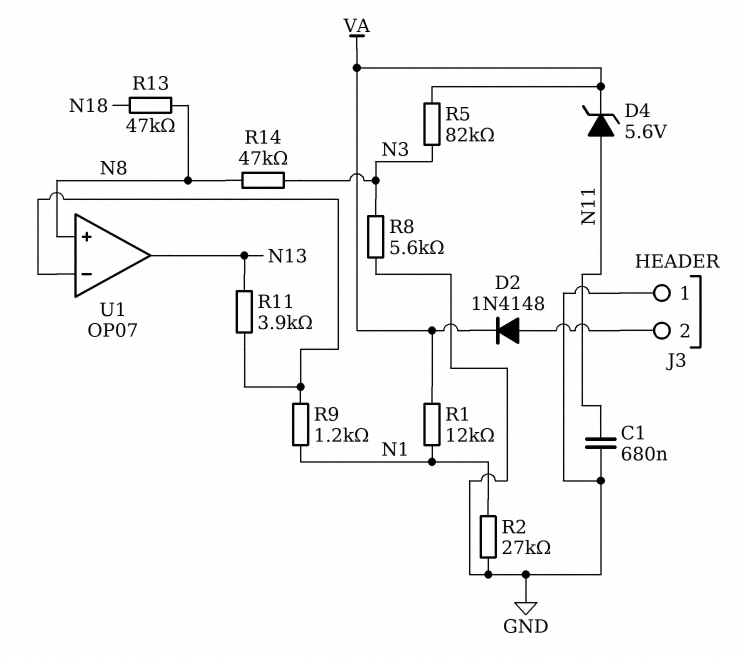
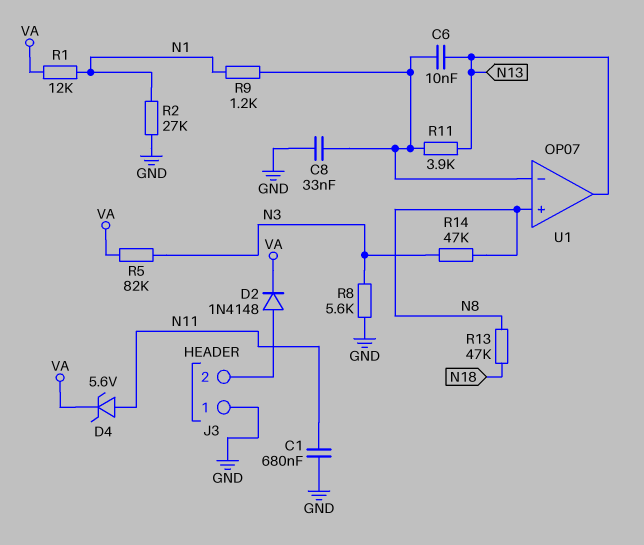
C6: none -> 10nF (N13, U1/in-)
C8: none -> 33nF (GND, U1/in-)

